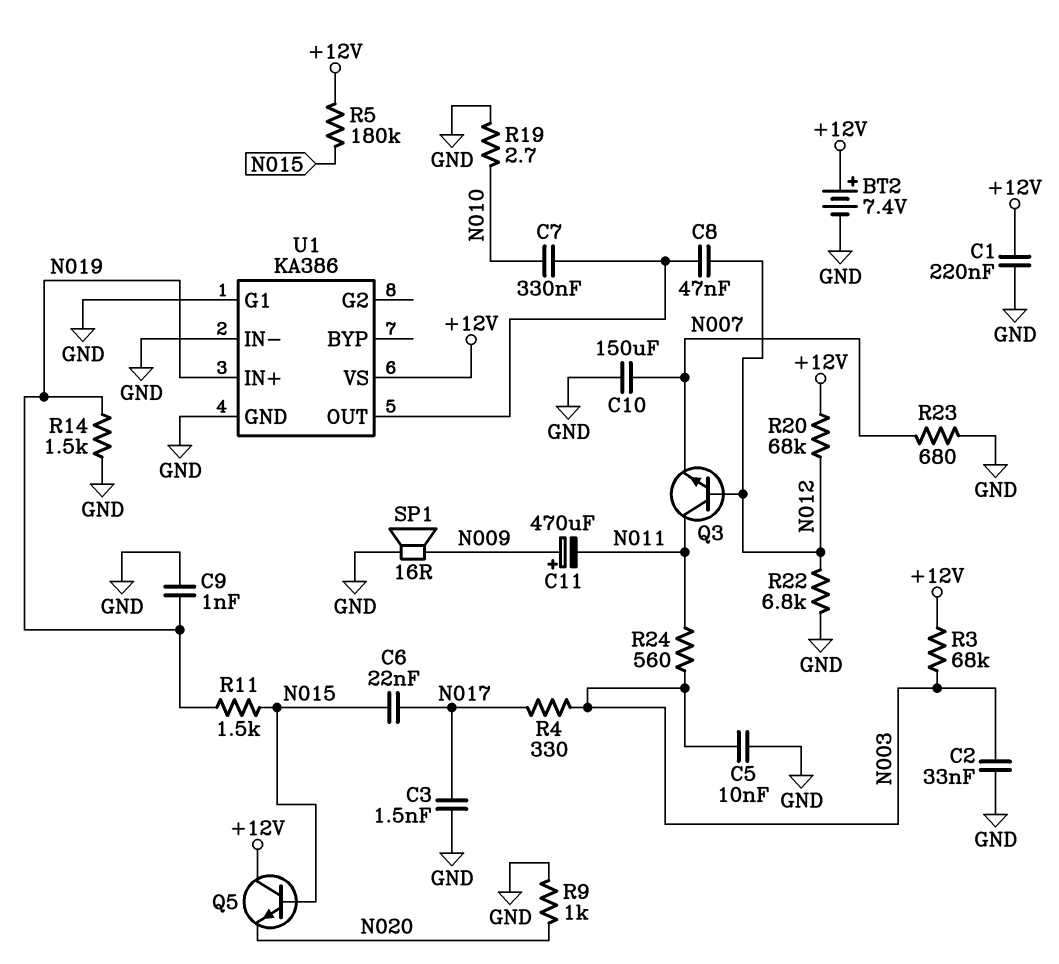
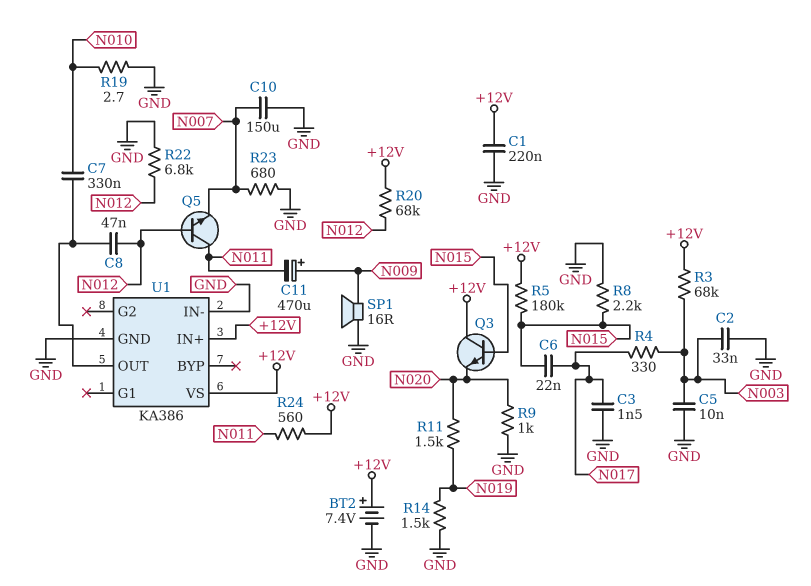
C9: 1nF (GND, N019) -> none
Q3: NPN (B N012, C N011, E N007) -> NPN (B N015, C +12V, E N020)
Q5: NPN (B N015, C +12V, E N020) -> NPN (B N012, C N011, E N007)
R8: none -> 2.2k (GND, N015)
R11: 1.5k (N015, N019) -> 1.5k (N019, N020)
R24: 560 (N003, N011) -> 560 (+12V, N011)
U1 pin G1: GND -> none
U1 pin IN+: N019 -> +12V

